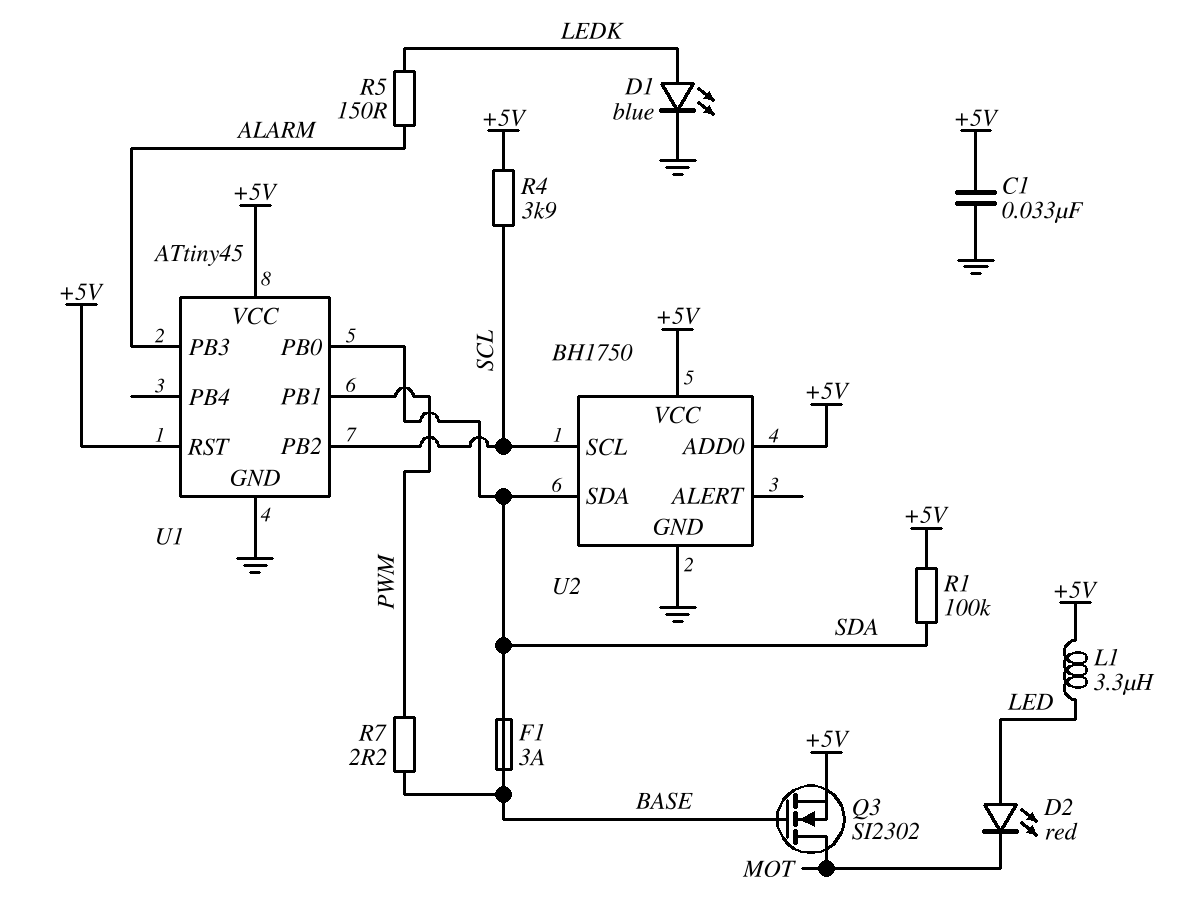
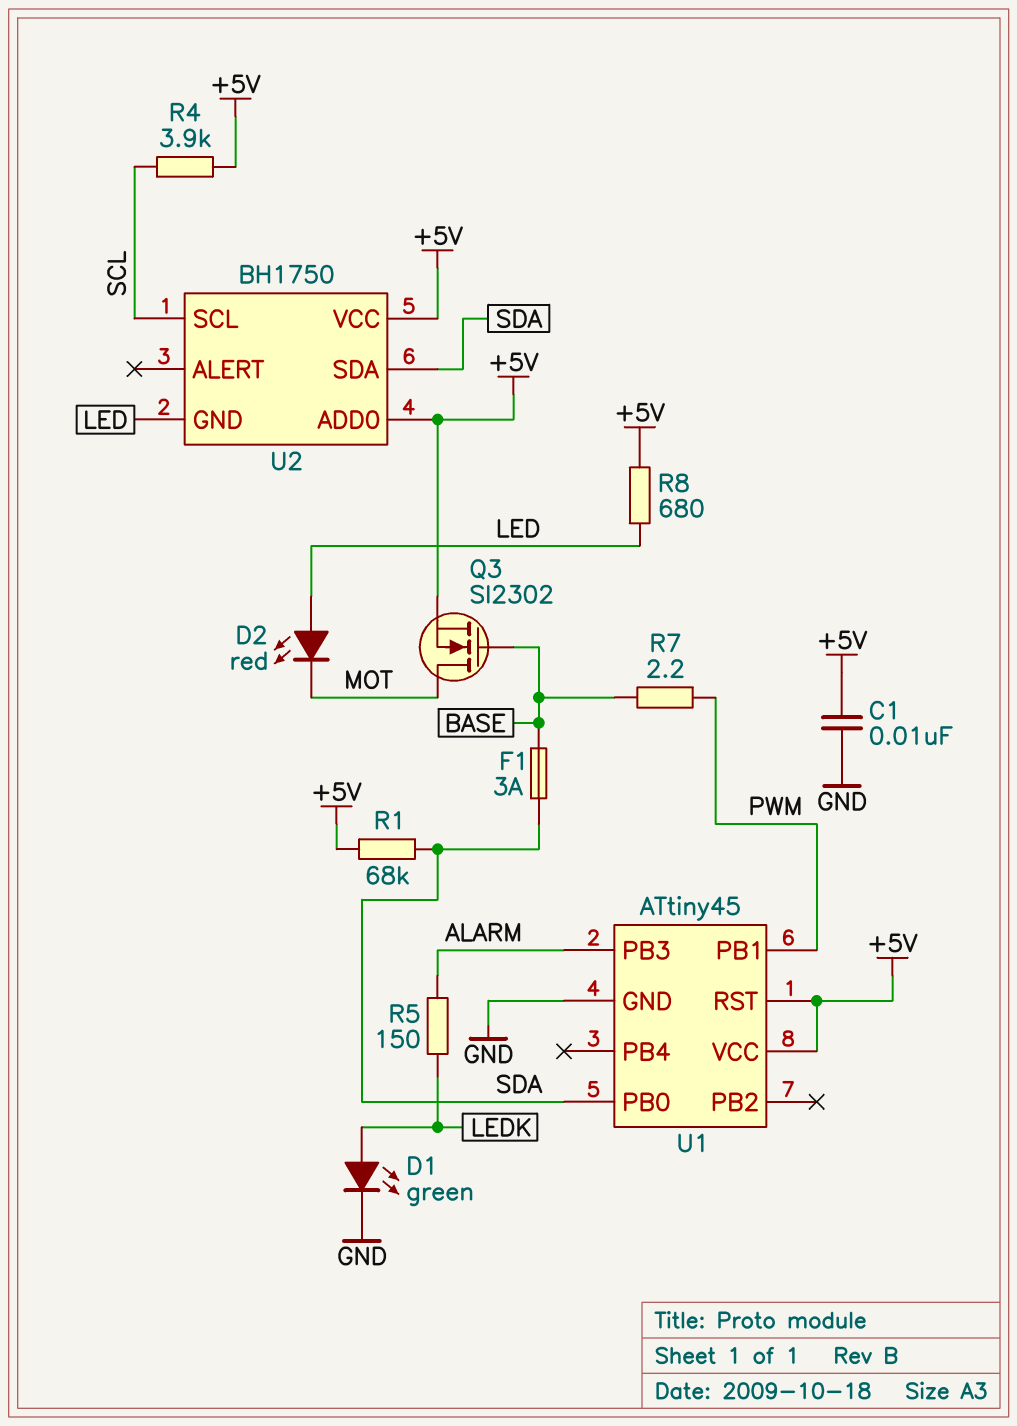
C1: 33nF (+5V, GND) -> 10nF (+5V, GND)
D1: LED blue (A LEDK, K GND) -> LED green (A LEDK, K GND)
L1: 3.3uH (+5V, LED) -> none
R1: 100k (+5V, SDA) -> 68k (+5V, SDA)
R8: none -> 680 (+5V, LED)
U1 pin PB2: SCL -> none
U2 pin GND: GND -> LED

